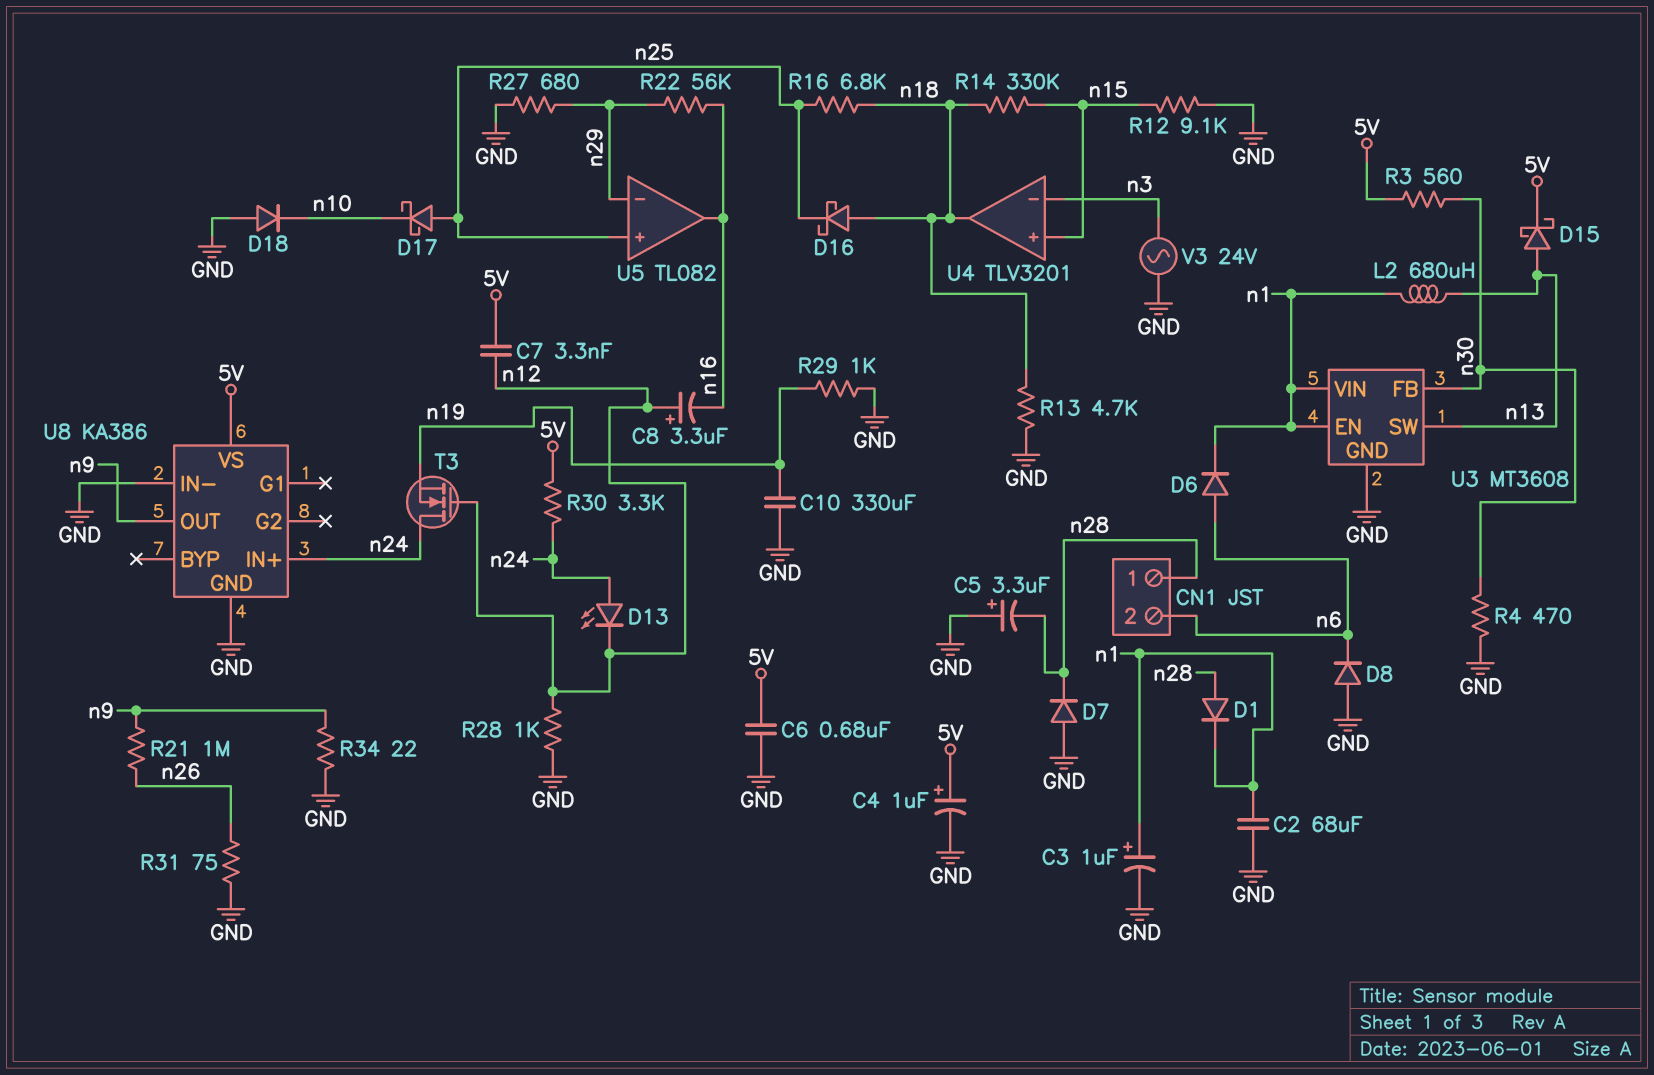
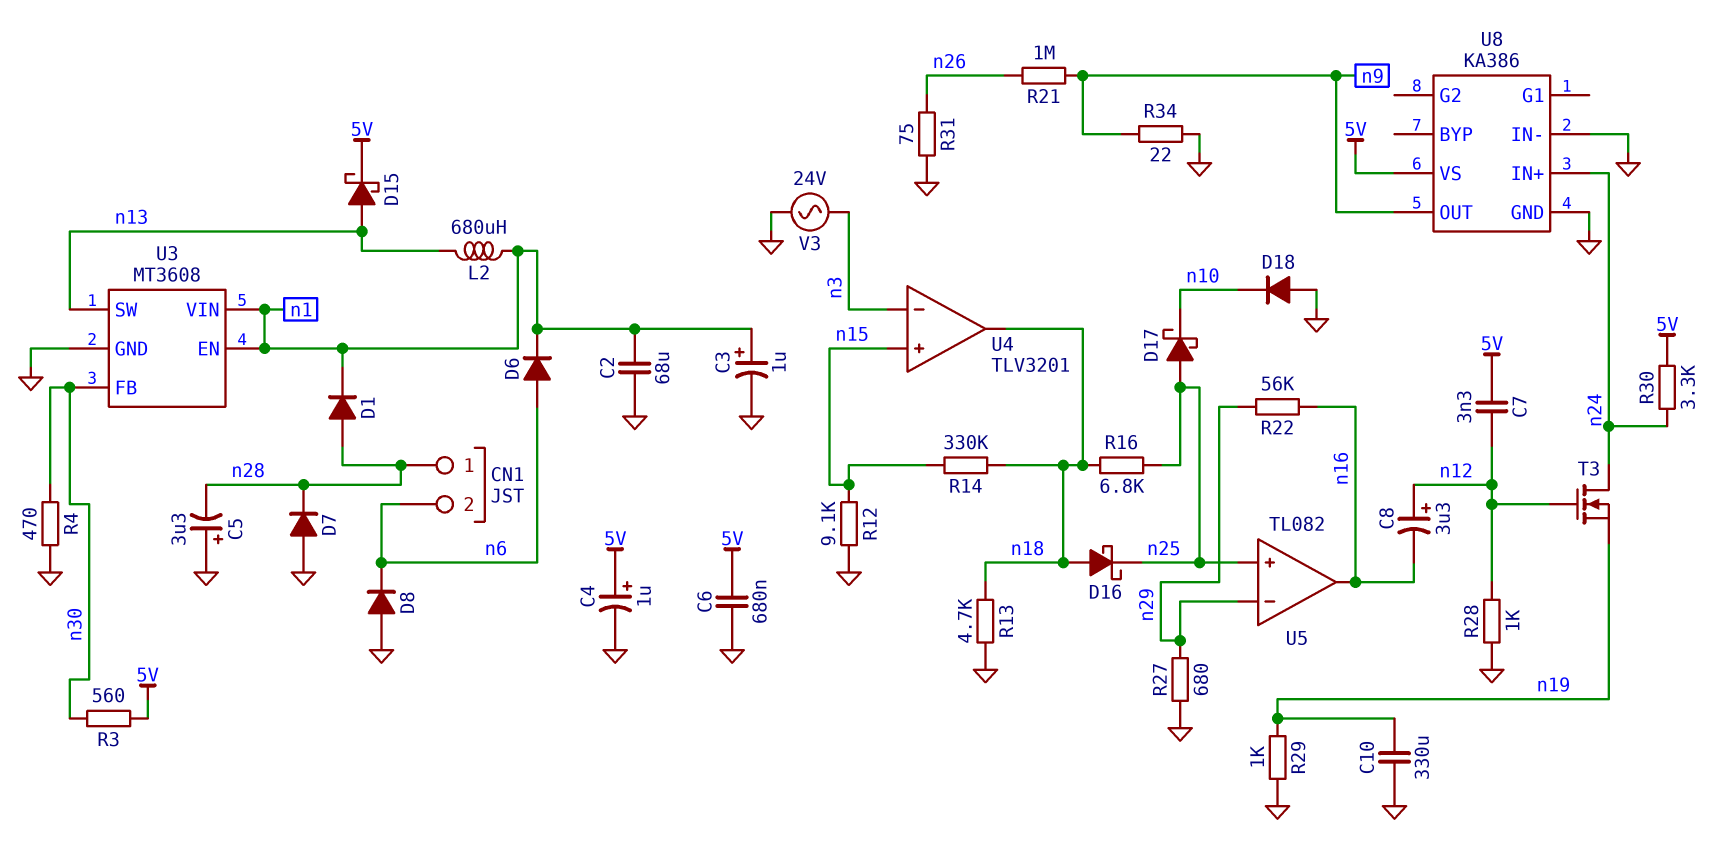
D13: LED (A n24, K n12) -> none

